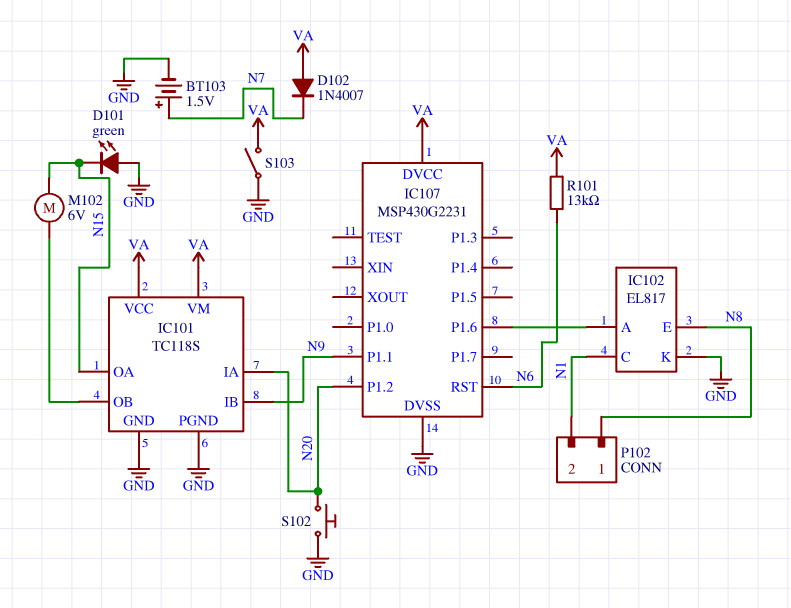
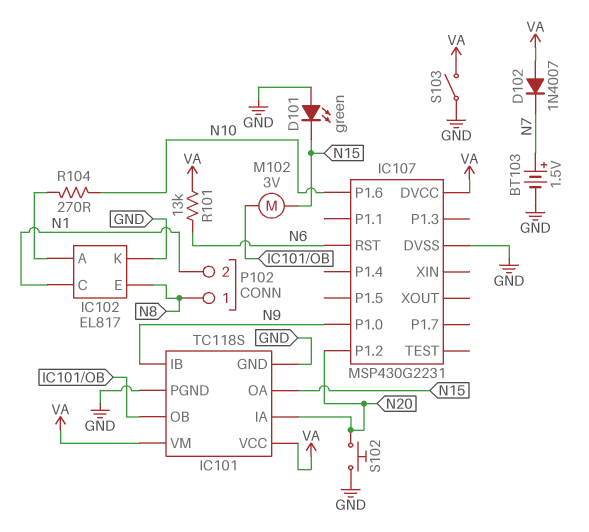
IC107 pin P1.0: none -> N9
IC107 pin P1.1: N9 -> none
IC107 pin P1.6: IC102/A -> N10
M102: motor 6V (IC101/OB, N15) -> motor 3V (IC101/OB, N15)
R104: none -> 270 (IC102/A, N10)

